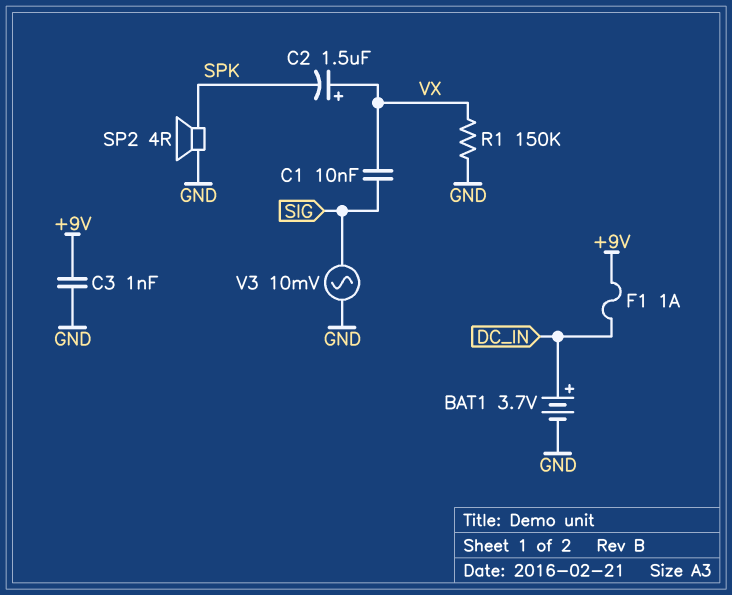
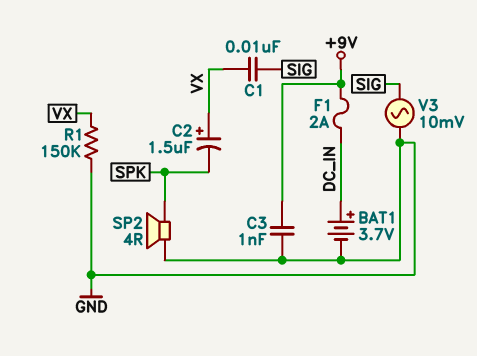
F1: 1A (+9V, DC_IN) -> 2A (+9V, DC_IN)

